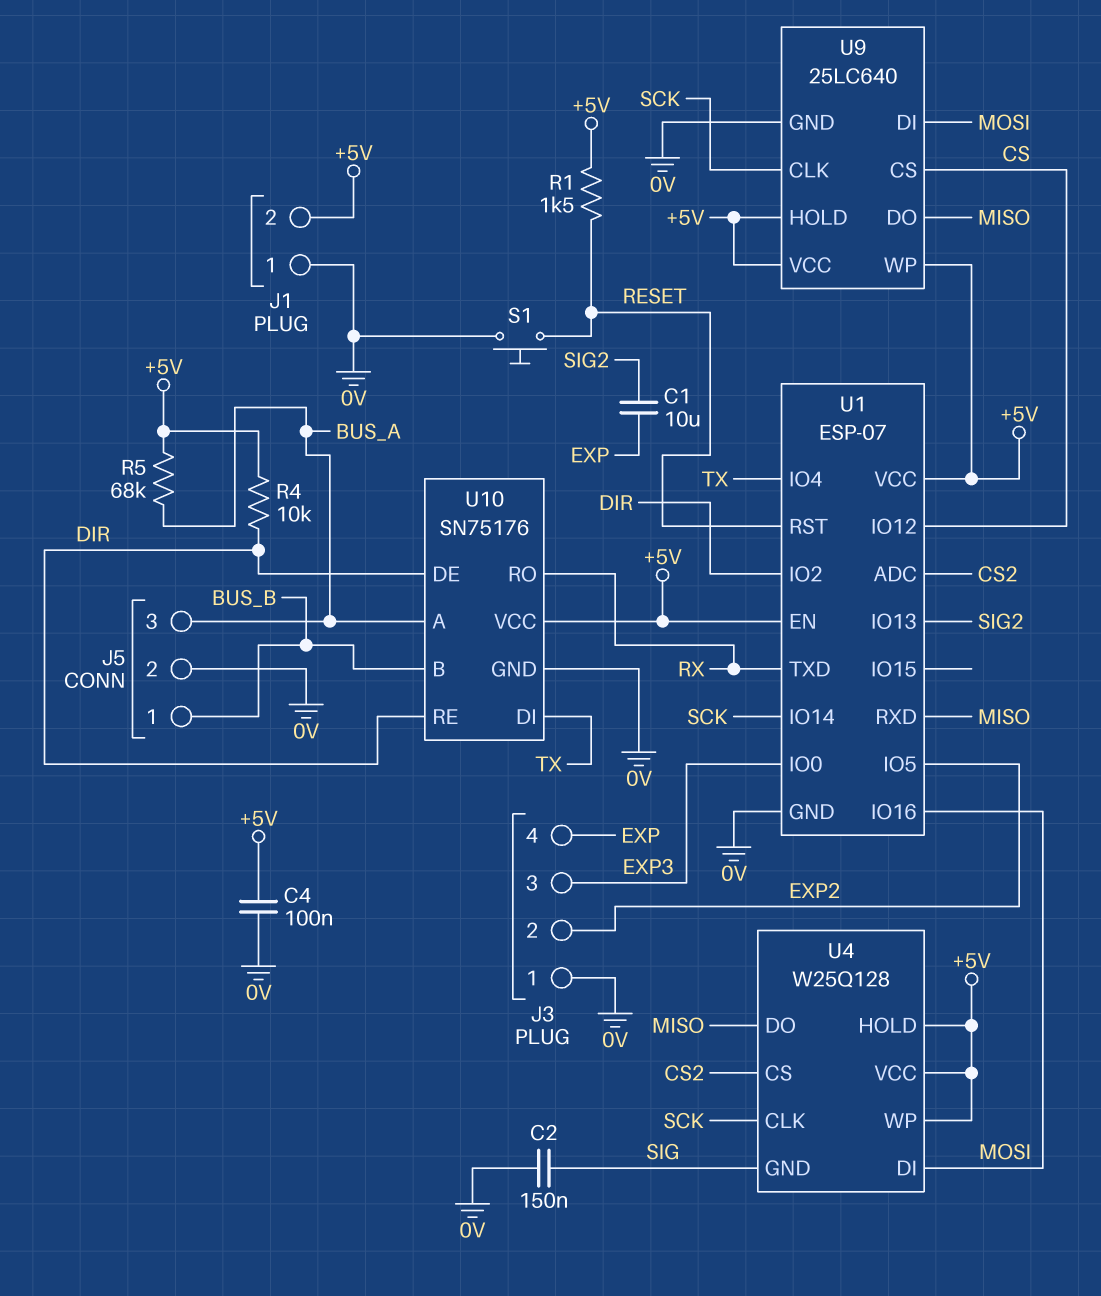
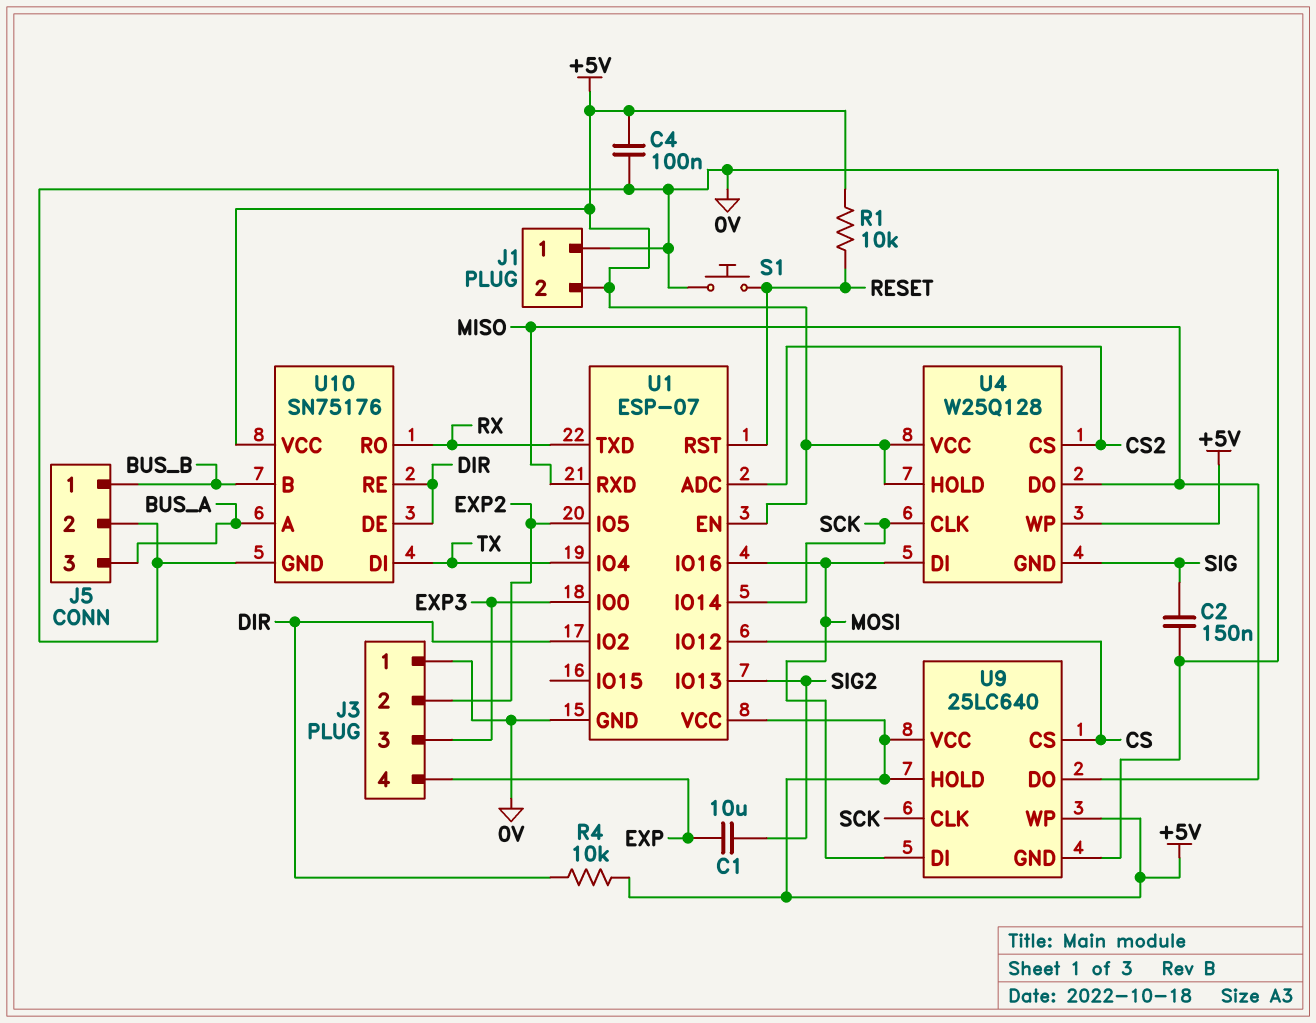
R1: 1.5k (+5V, RESET) -> 10k (+5V, RESET)
R5: 68k (+5V, BUS_A) -> none

